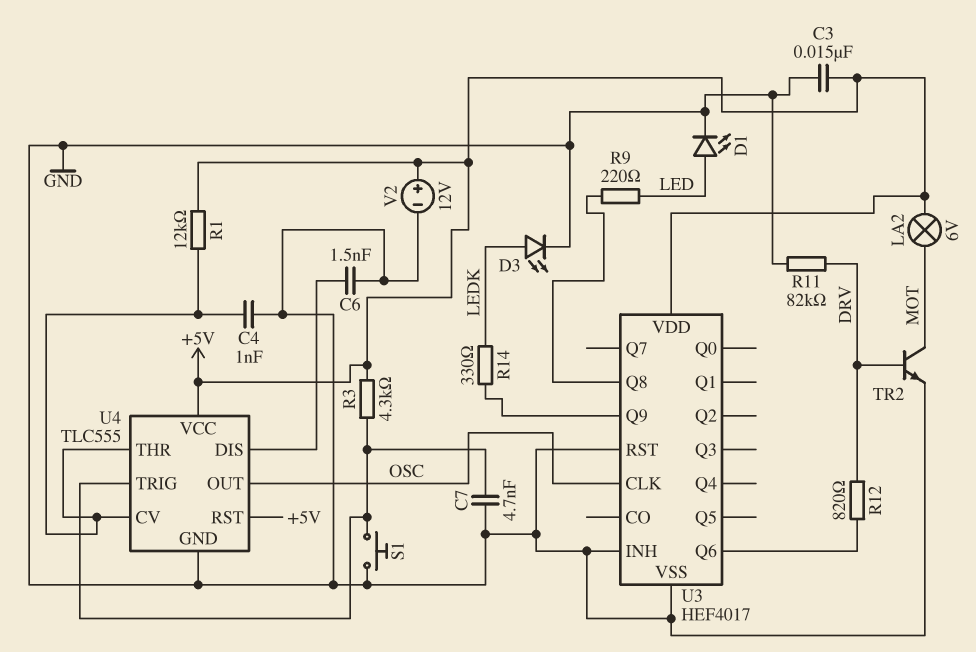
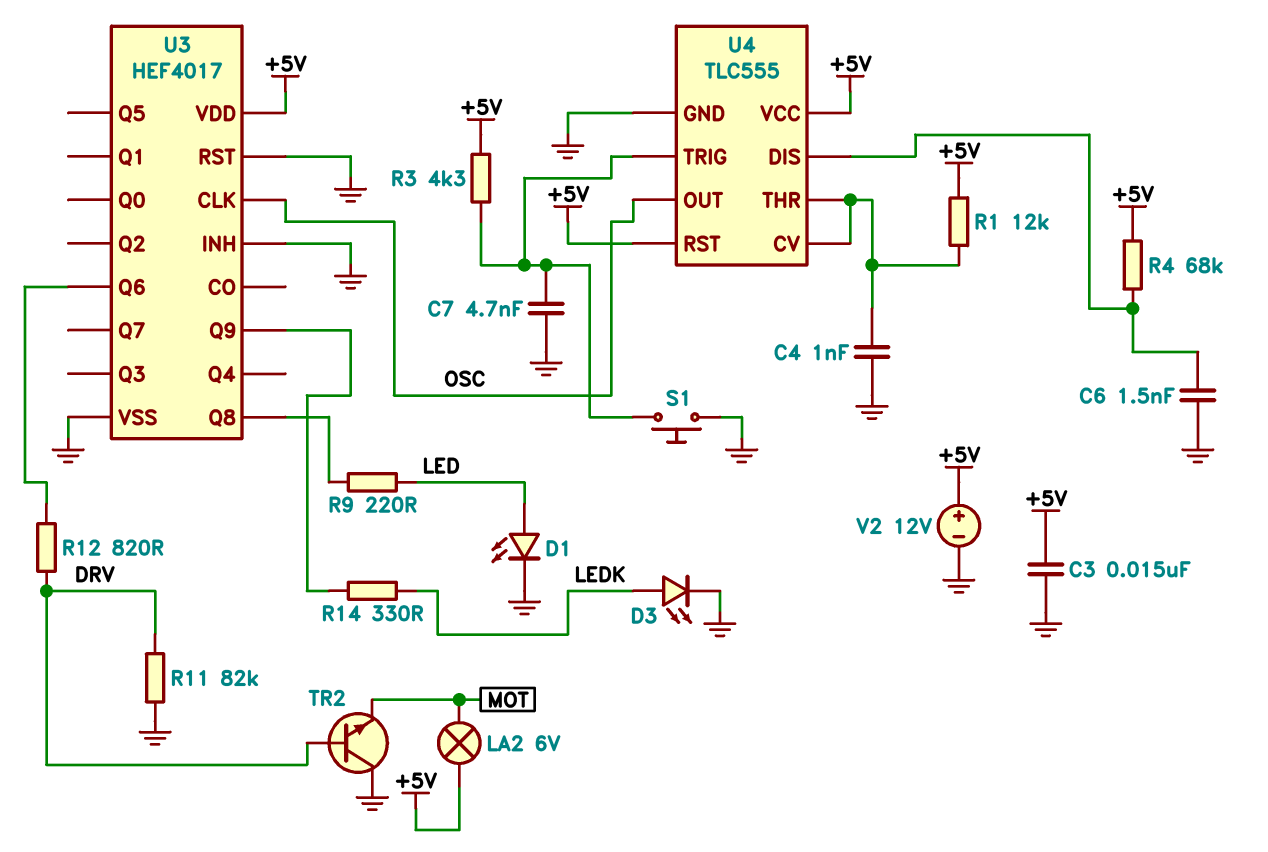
R4: none -> 68k (+5V, U4/DIS)
TR2: NPN (B DRV, C MOT, E GND) -> NPN (B DRV, C GND, E MOT)

